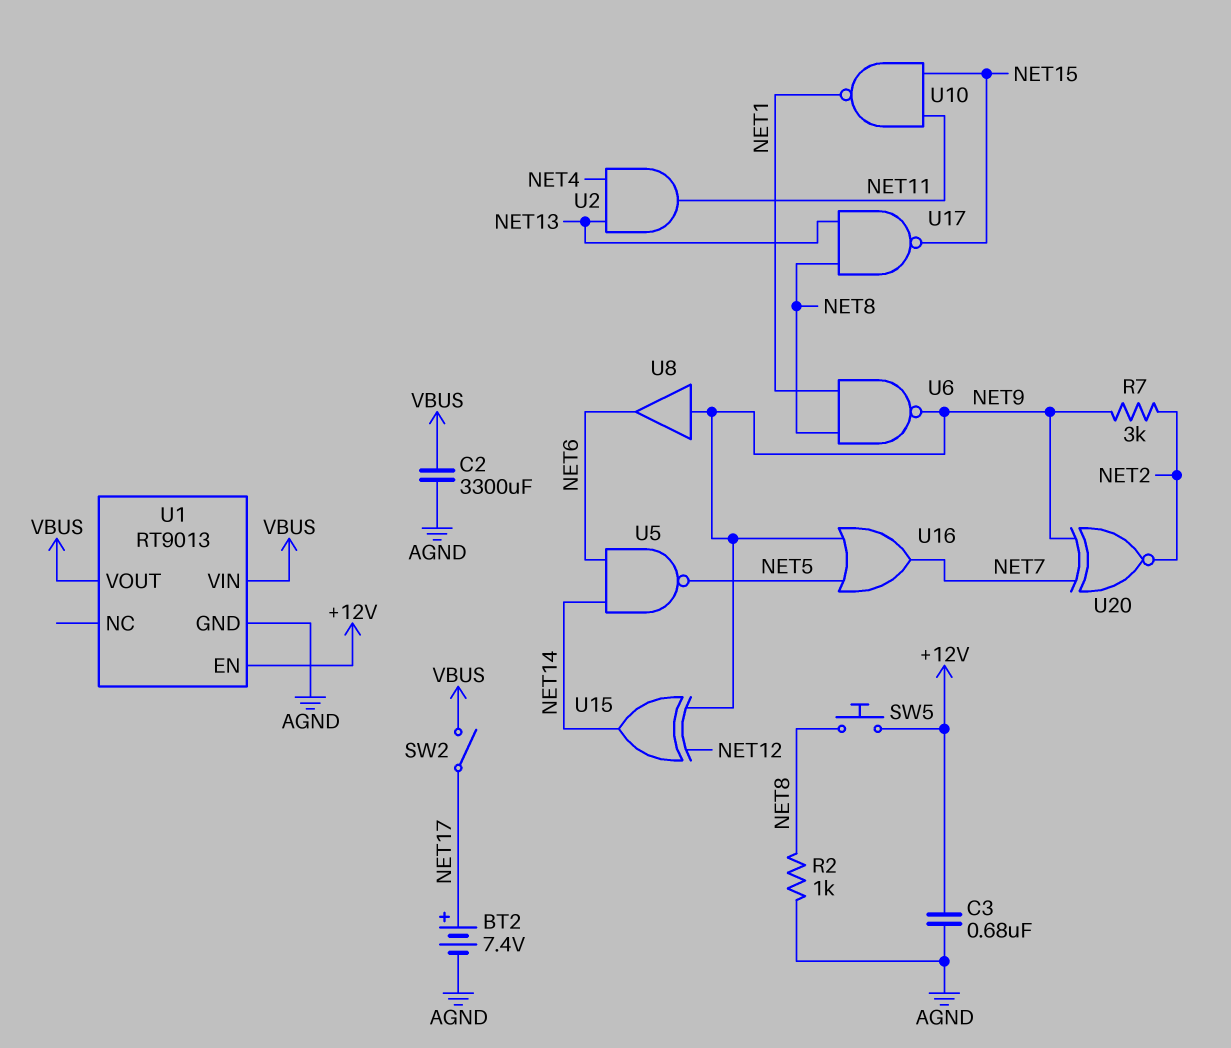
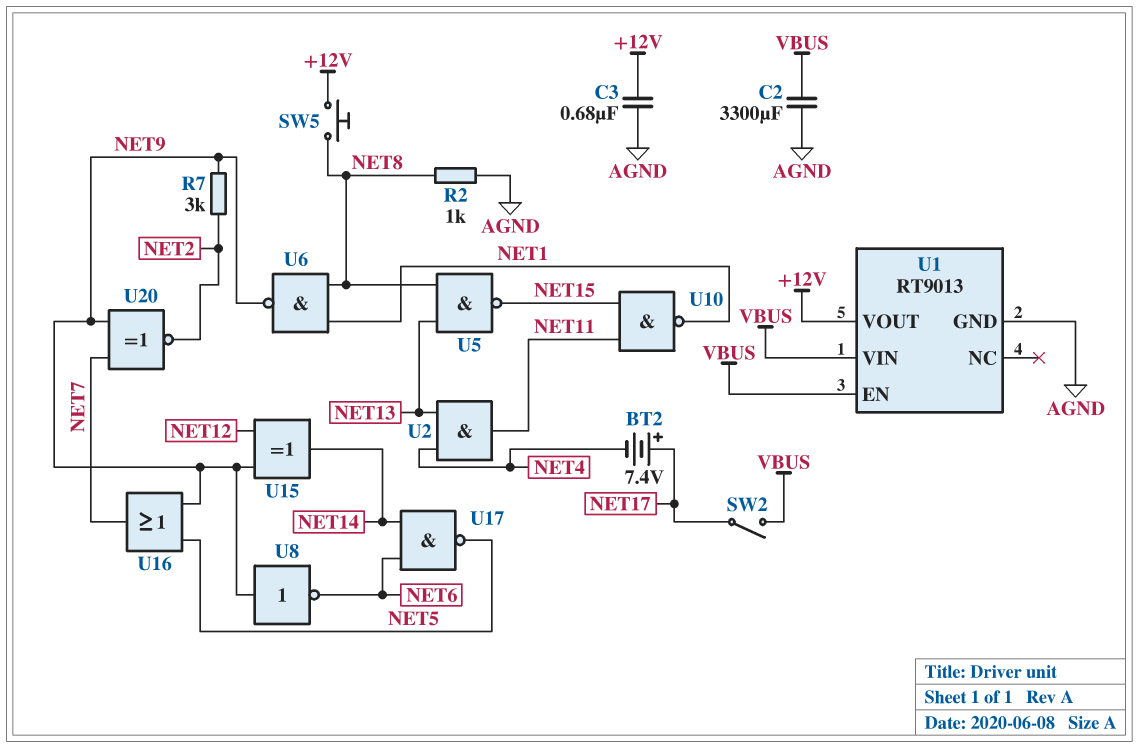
BT2: 7.4V (plus NET17, minus AGND) -> 7.4V (plus NET17, minus NET4)
U1 pin EN: +12V -> VBUS
U1 pin VOUT: VBUS -> +12V
U5: NAND (in NET6, in NET14, out NET5) -> NAND (in NET8, in NET13, out NET15)
U8: buffer (in NET9, out NET6) -> NOT (in NET9, out NET6)
U17: NAND (in NET8, in NET13, out NET15) -> NAND (in NET6, in NET14, out NET5)

